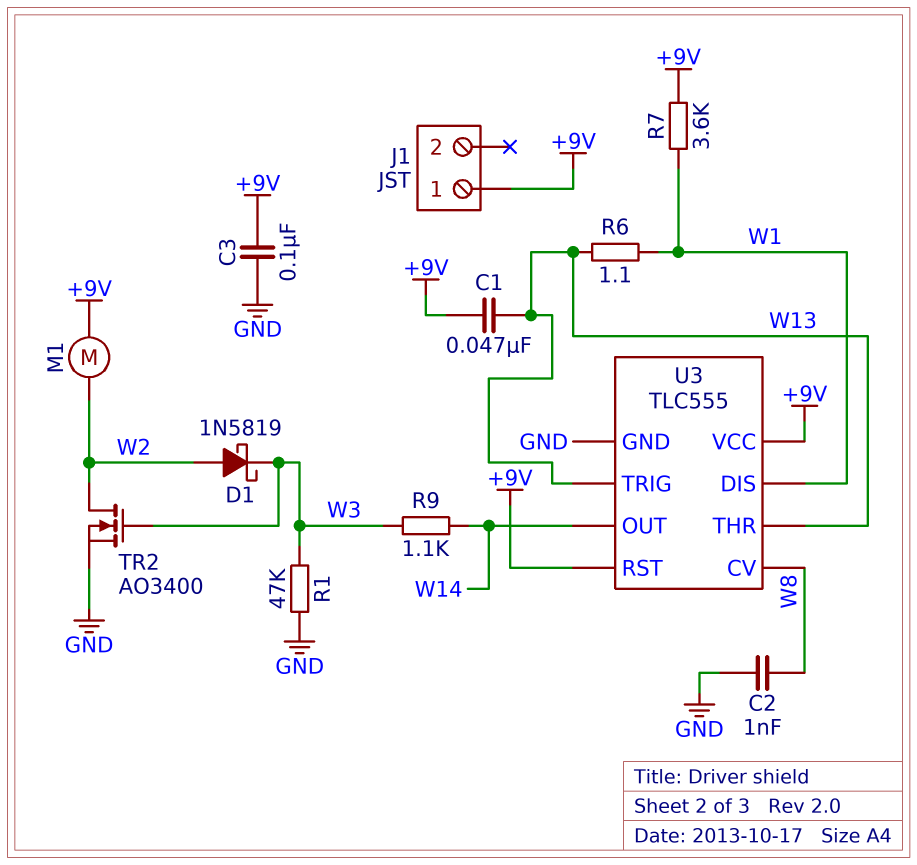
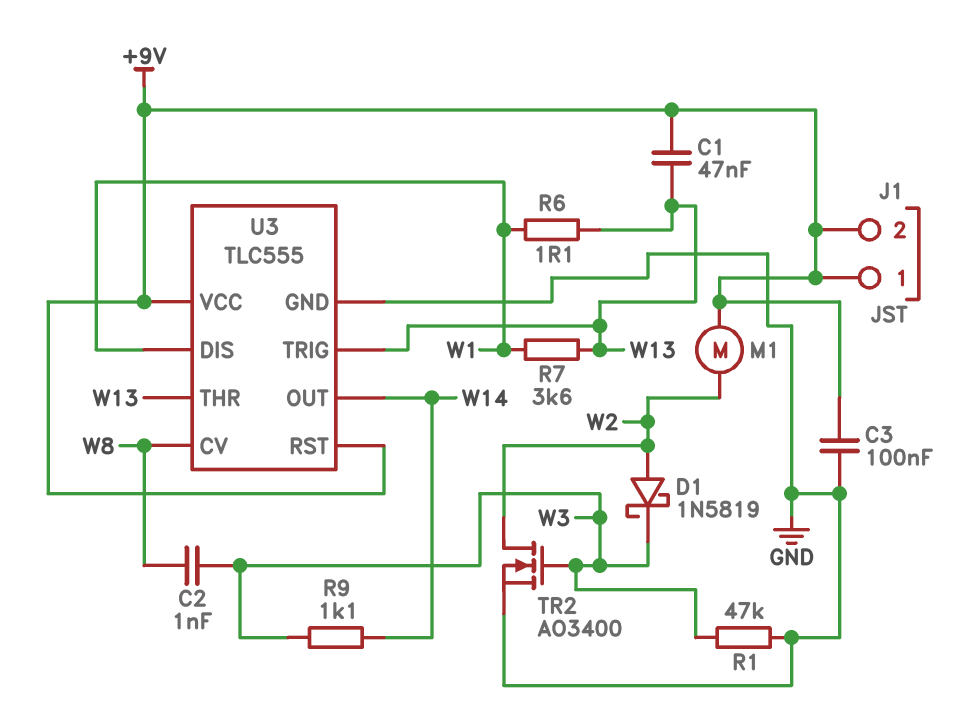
C2: 1nF (GND, W8) -> 1nF (W3, W8)
J1 pin 2: none -> +9V
R7: 3.6k (+9V, W1) -> 3.6k (W1, W13)

